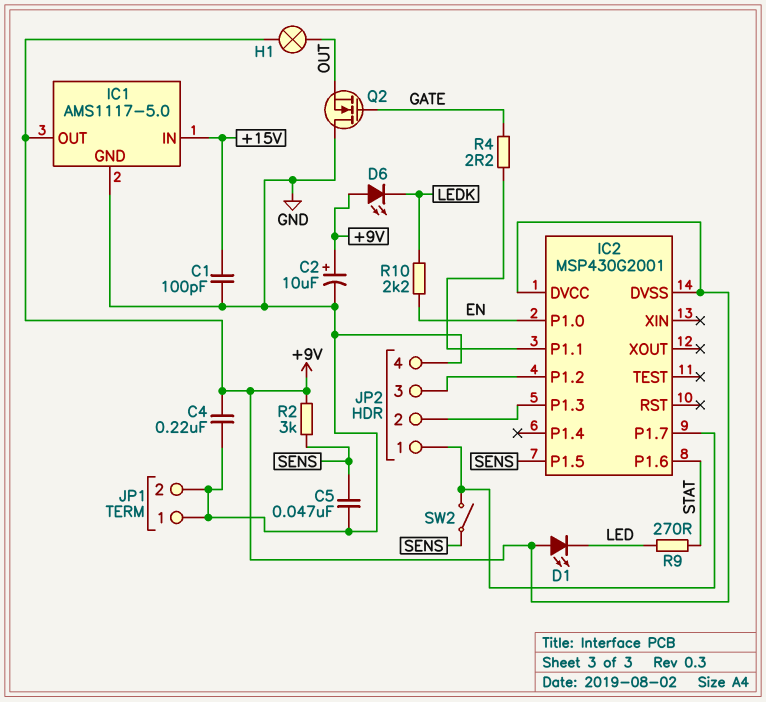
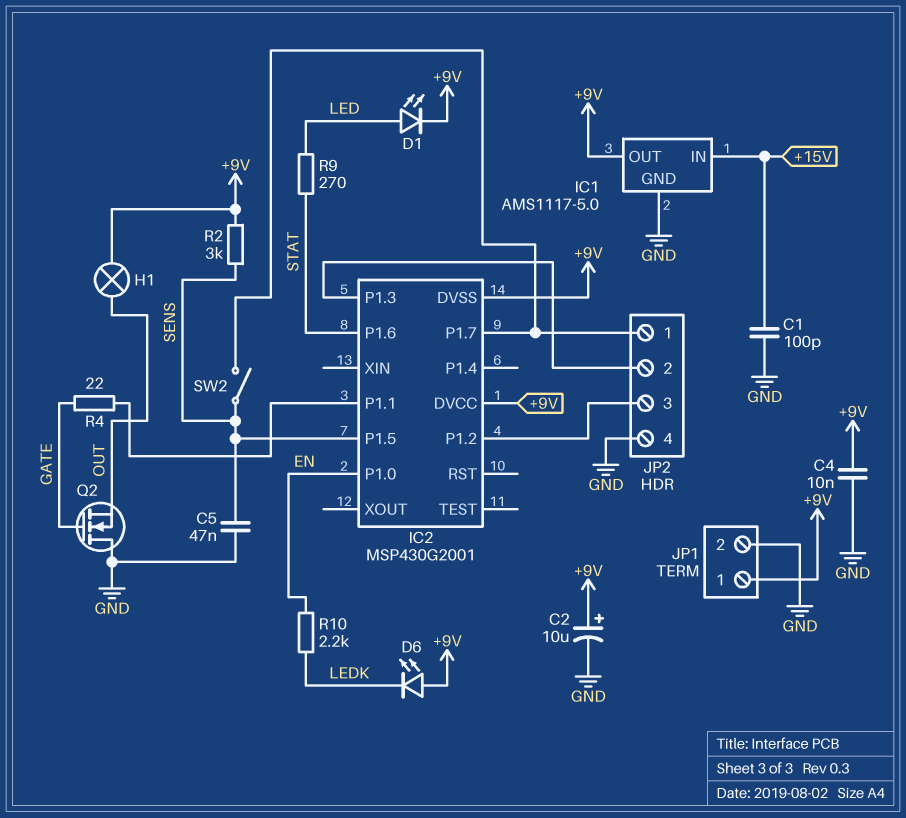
C4: 220nF (+9V, GND) -> 10nF (+9V, GND)
D1: LED (A +9V, K LED) -> LED (A LED, K +9V)
JP1 pin 1: GND -> +9V
R4: 2.2 (GATE, IC2/P1.1) -> 22 (GATE, IC2/P1.1)

